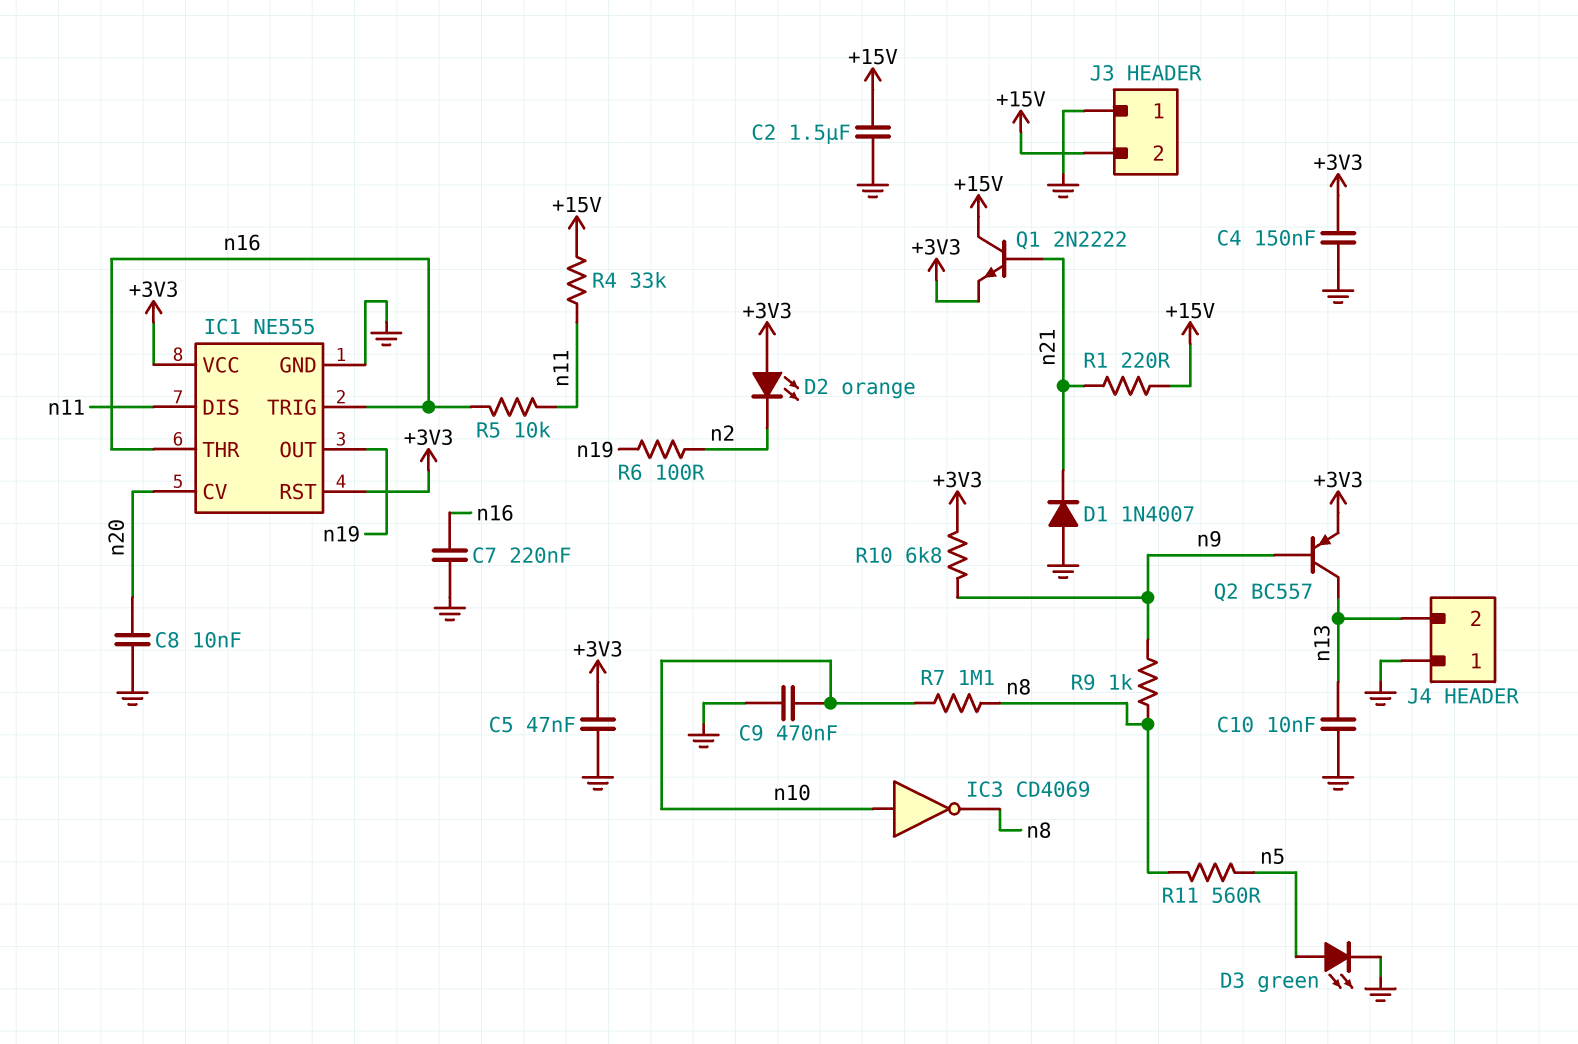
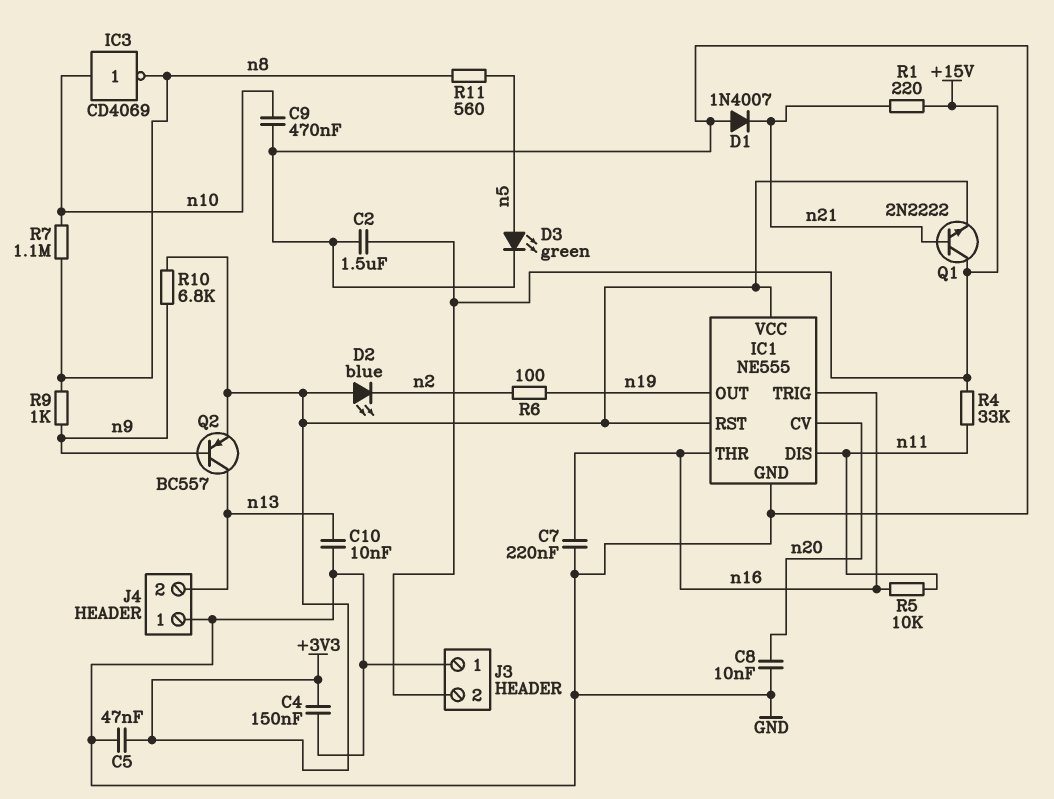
D2: LED orange (A +3V3, K n2) -> LED blue (A +3V3, K n2)

